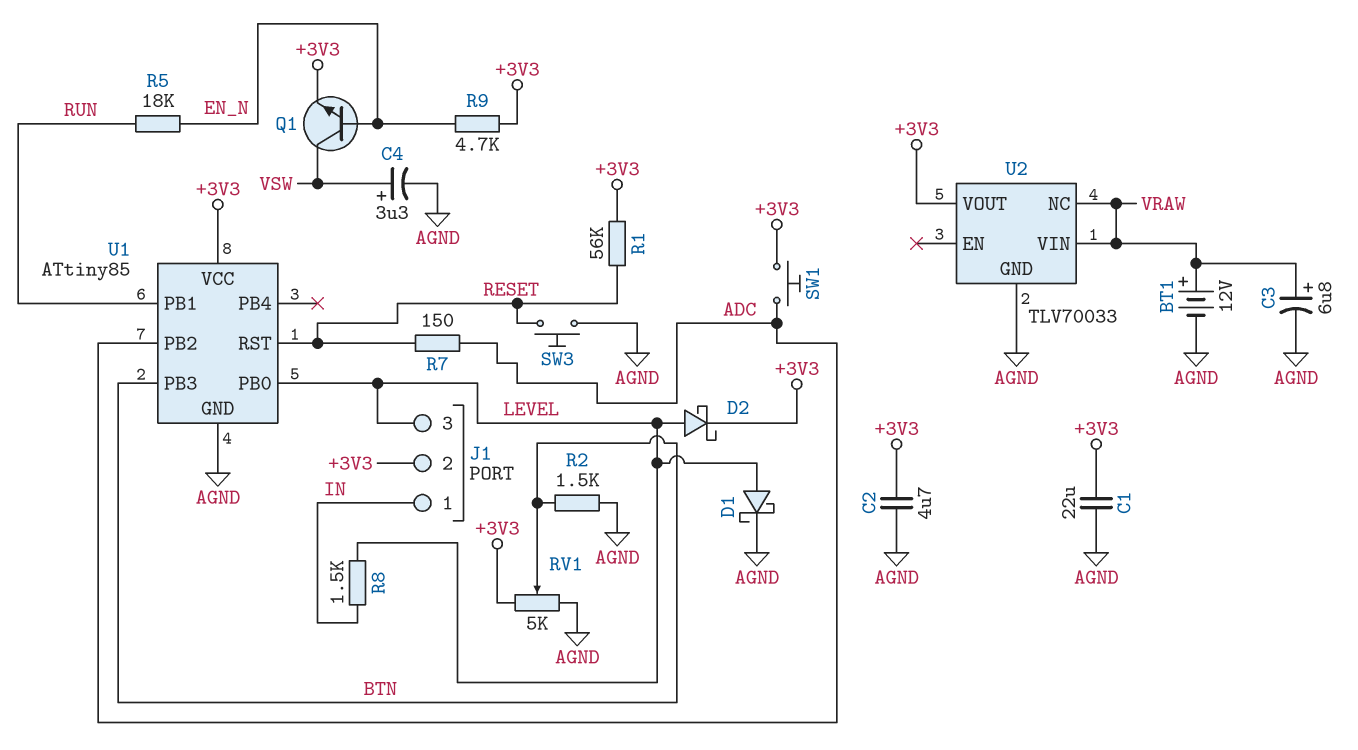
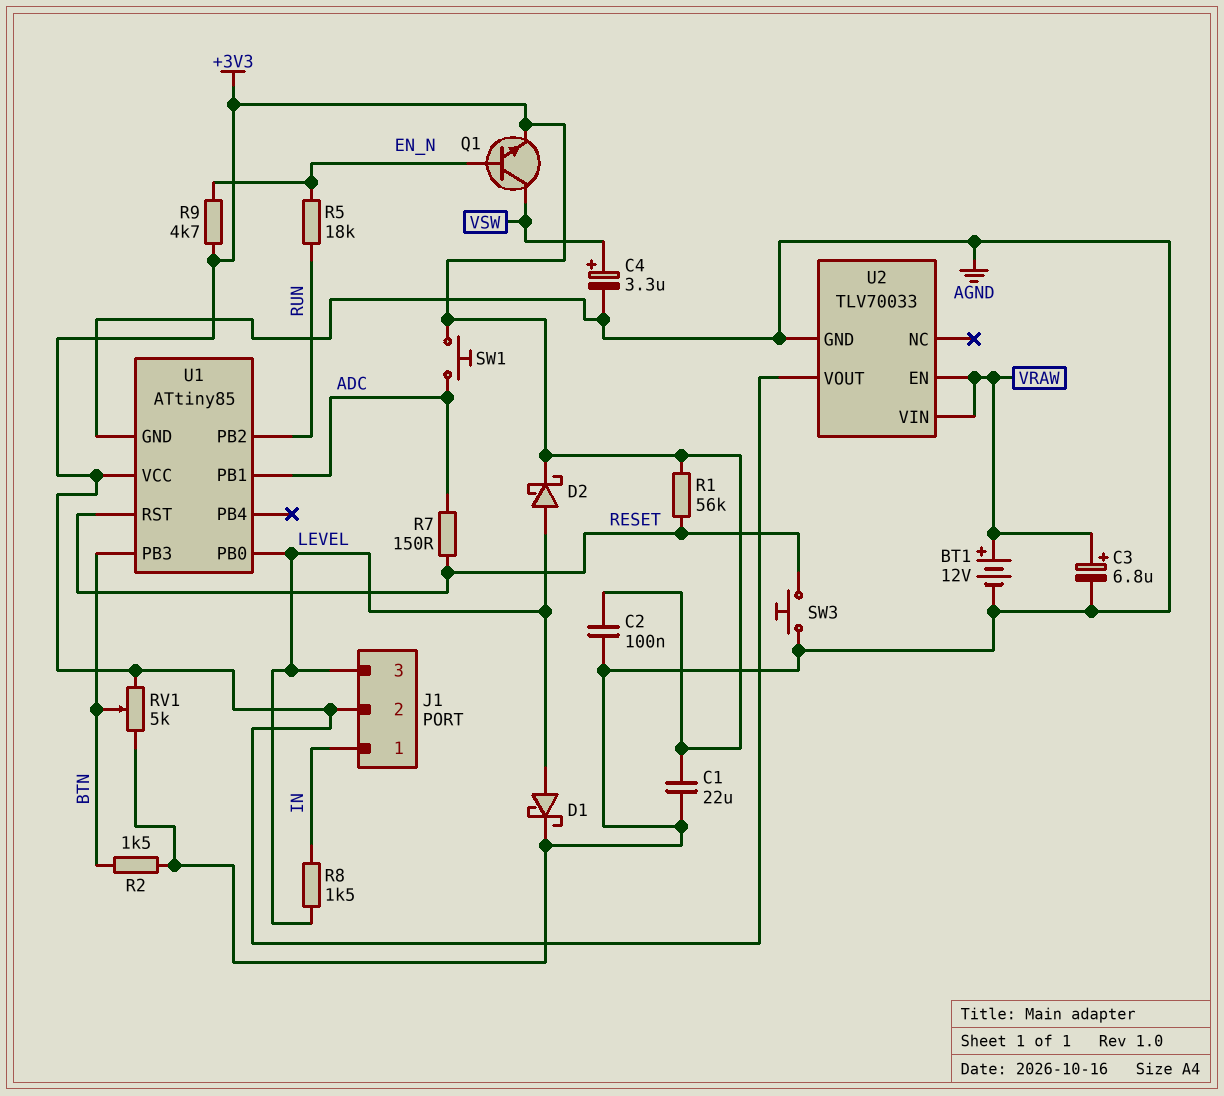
C2: 4.7uF (+3V3, AGND) -> 100nF (+3V3, AGND)
U1 pin PB1: RUN -> ADC
U1 pin PB2: ADC -> RUN
U2 pin EN: none -> VRAW
U2 pin NC: VRAW -> none

